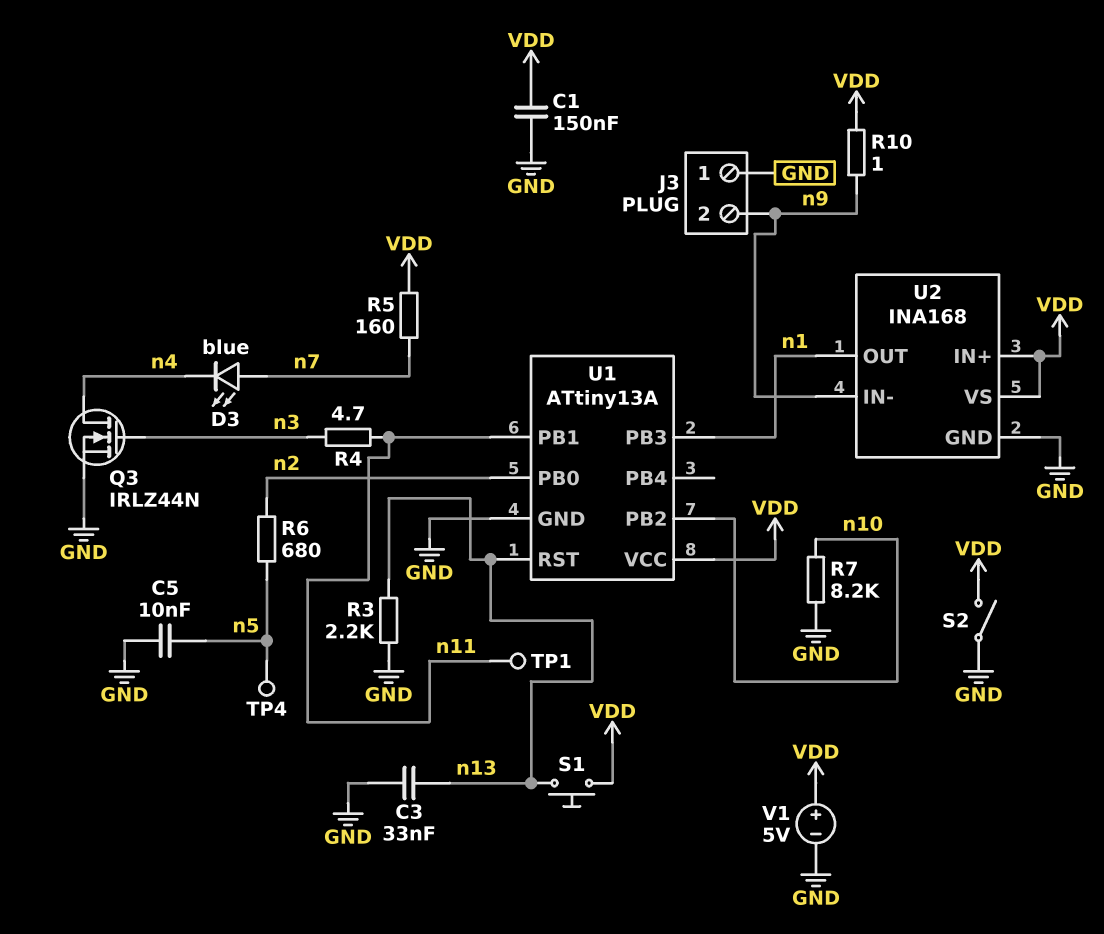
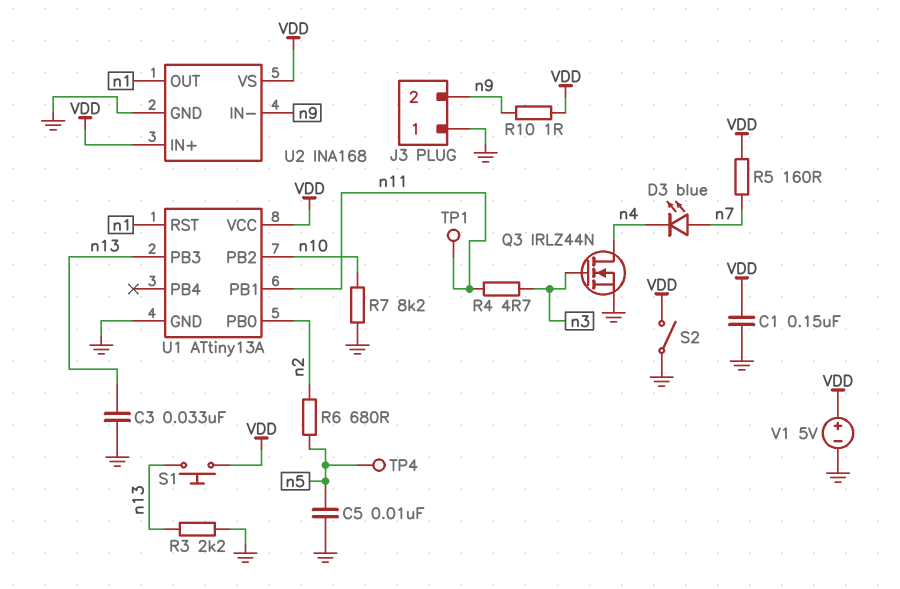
U1 pin PB3: n1 -> n13
U1 pin RST: n13 -> n1

